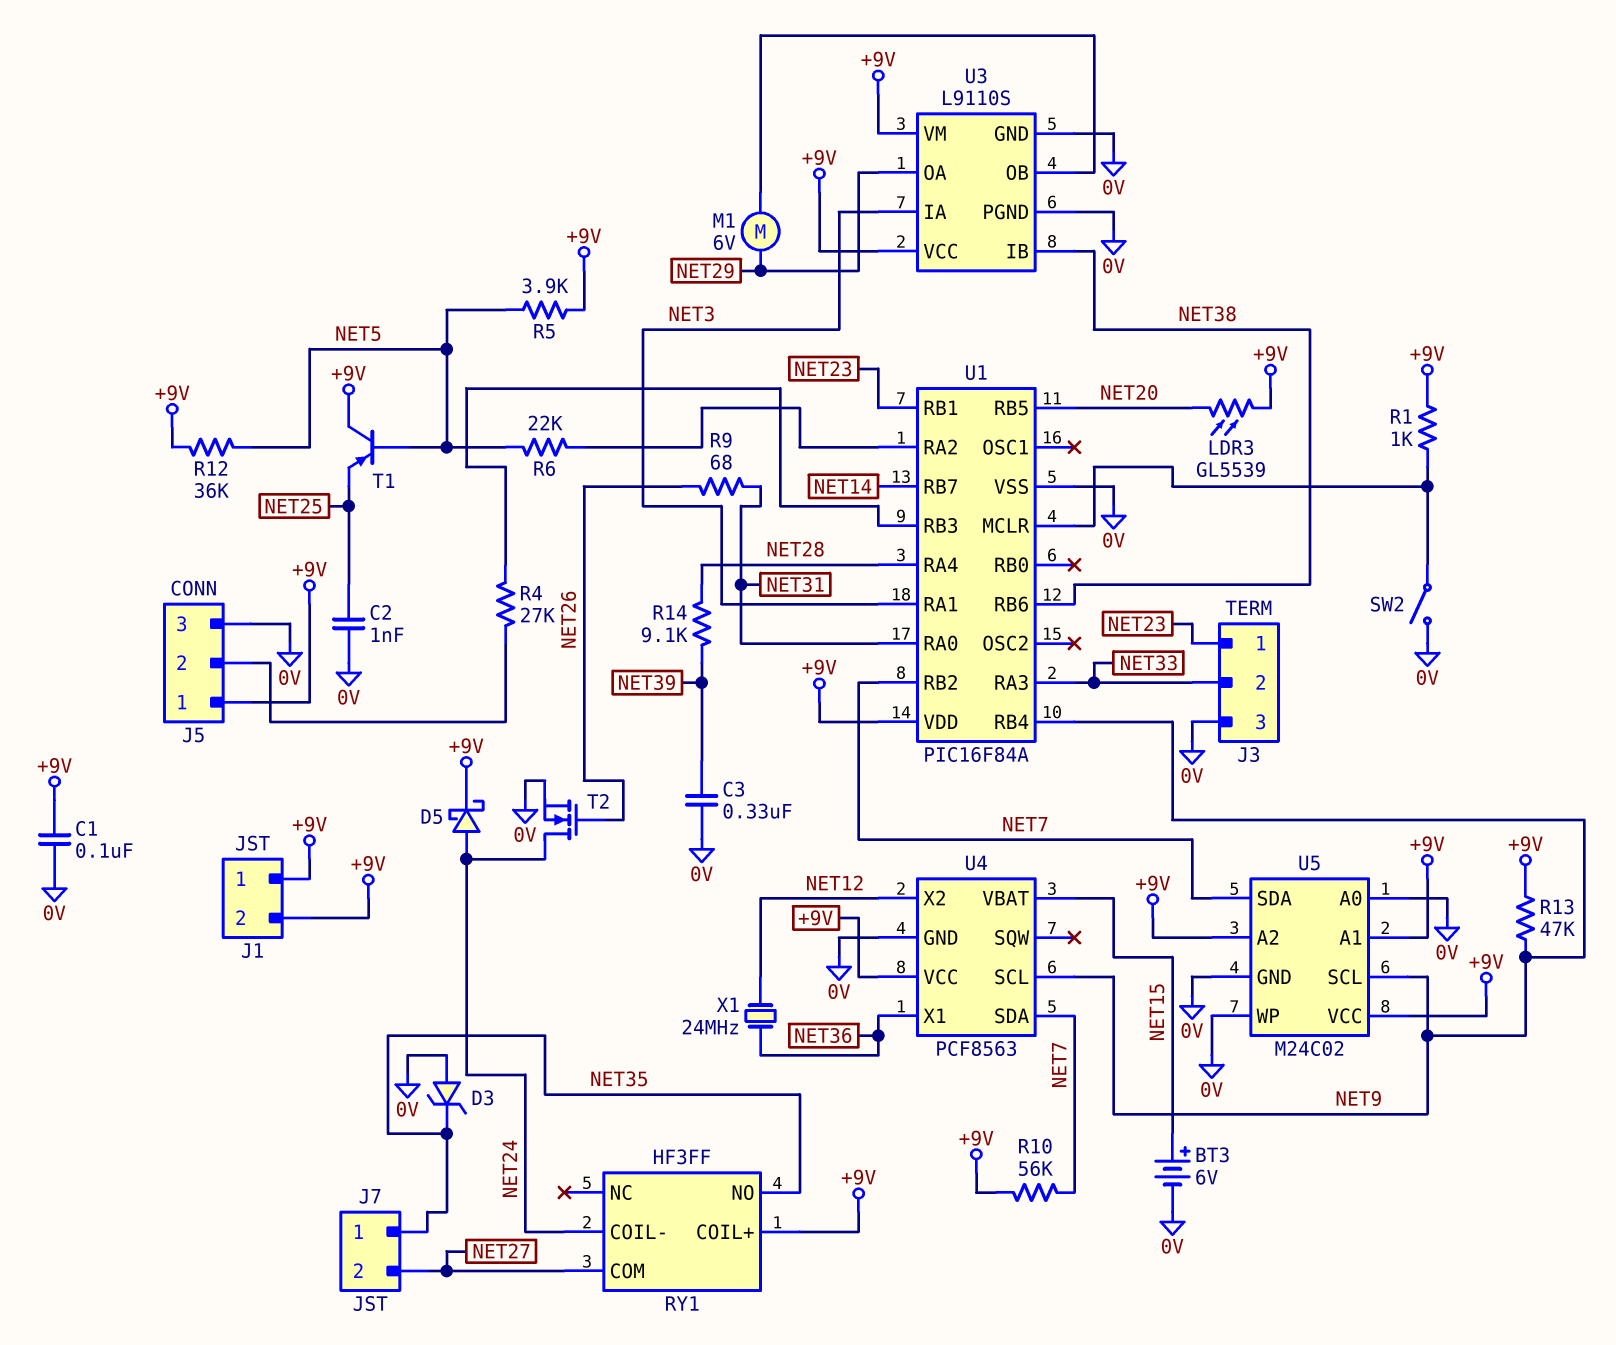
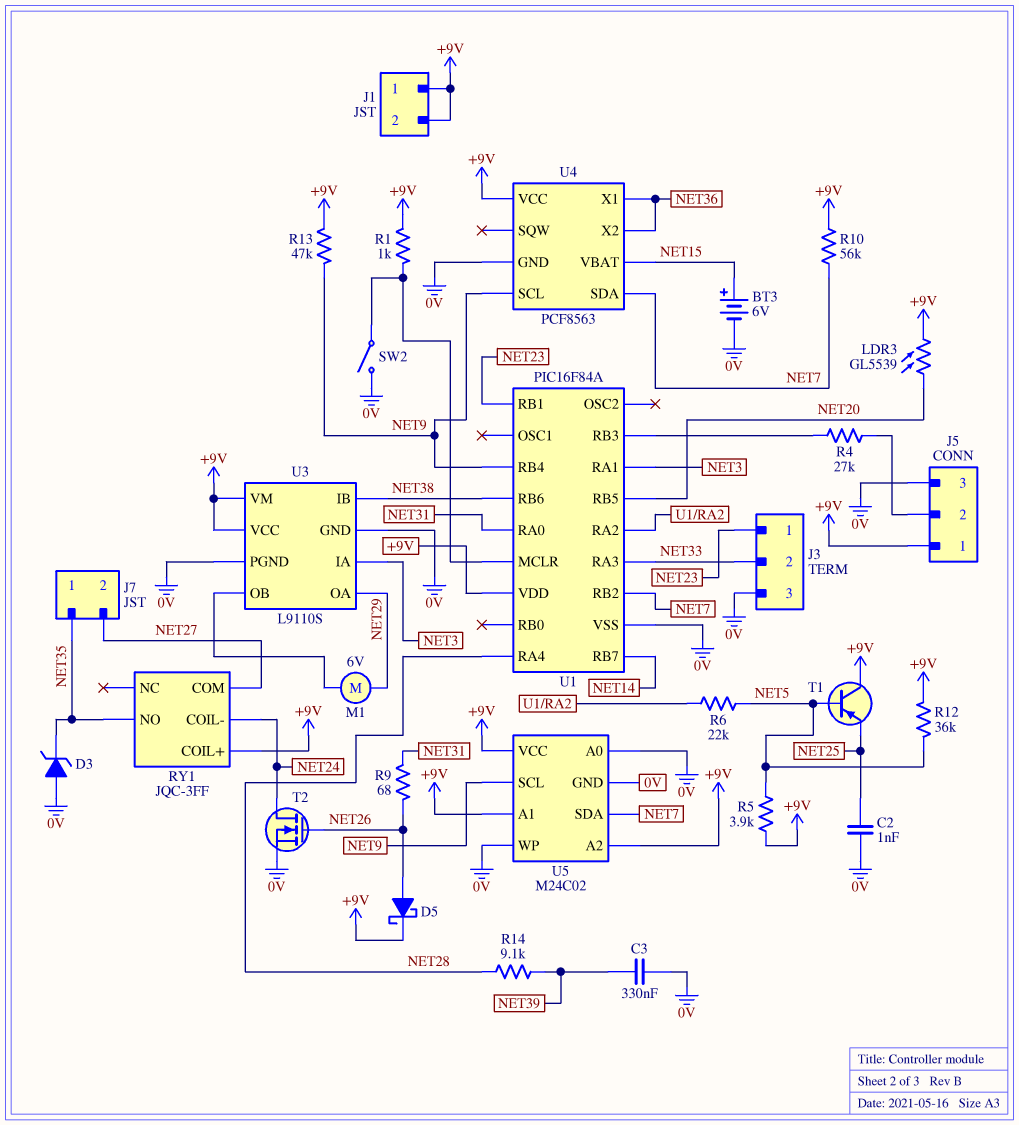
C1: 100nF (+9V, 0V) -> none
D5: schottky (A NET24, K +9V) -> schottky (A NET26, K +9V)
RY1: HF3FF -> JQC-3FF
U4 pin X2: NET12 -> NET36
X1: 24MHz (NET12, NET36) -> none

